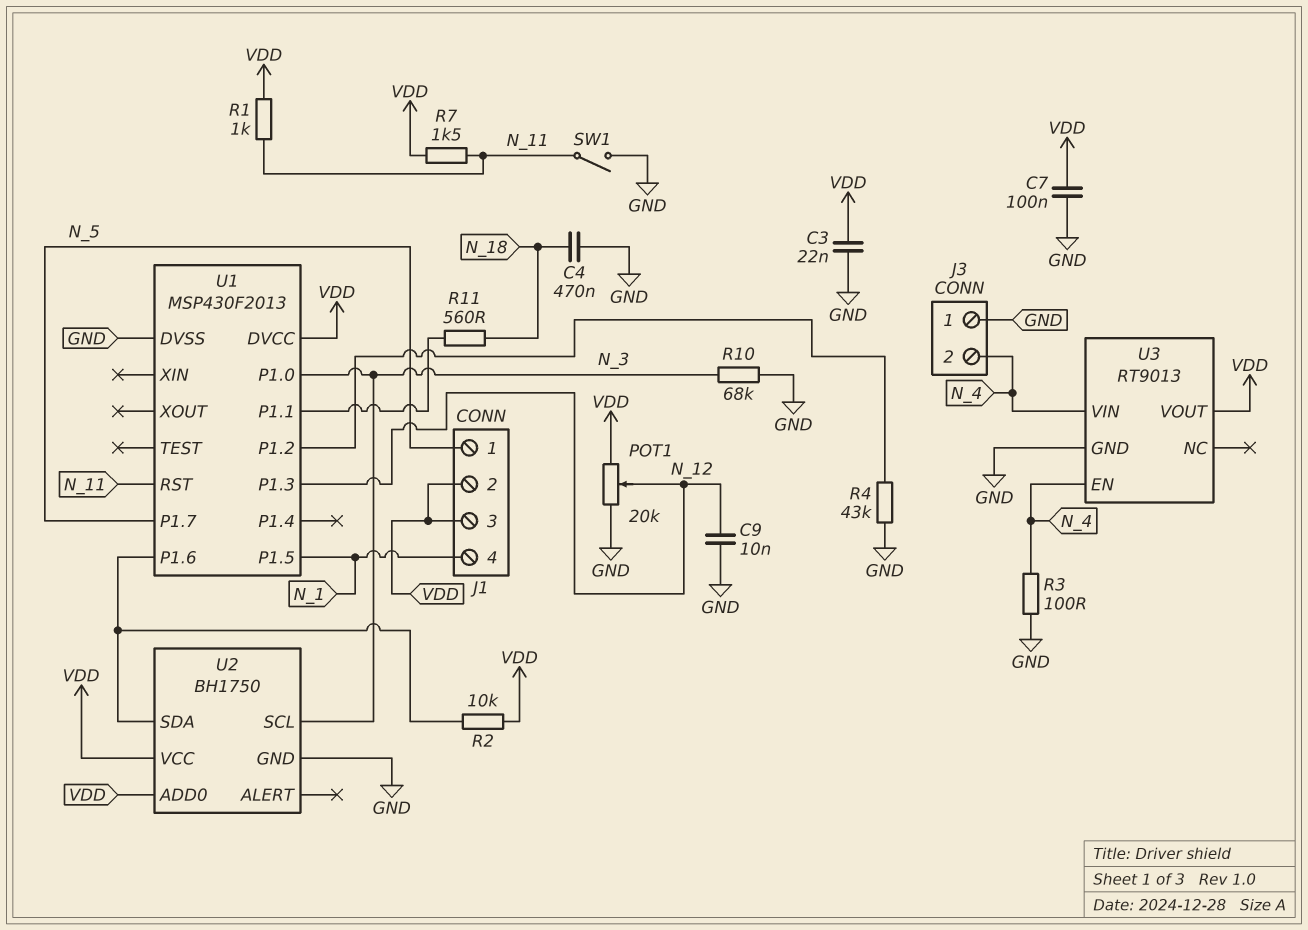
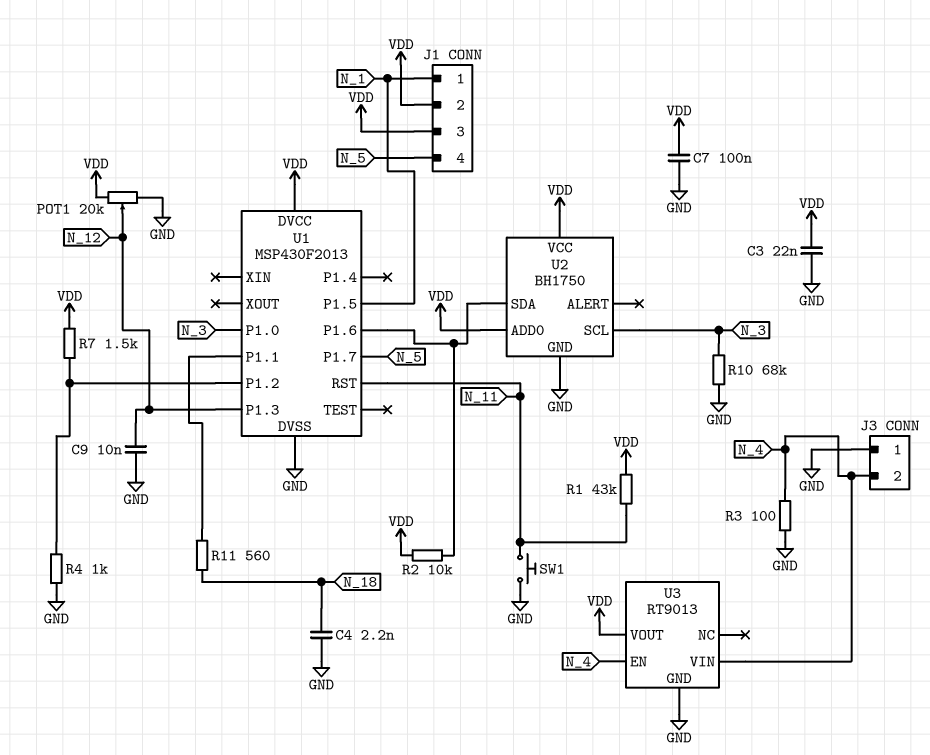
C4: 470nF (GND, N_18) -> 2.2nF (GND, N_18)
J1 pin 1: N_5 -> N_1
J1 pin 4: N_1 -> N_5
R1: 1k (N_11, VDD) -> 43k (N_11, VDD)
R4: 43k (GND, U1/P1.2) -> 1k (GND, U1/P1.2)
R7: 1.5k (N_11, VDD) -> 1.5k (U1/P1.2, VDD)
SW1: switch (GND, N_11) -> button (GND, N_11)

